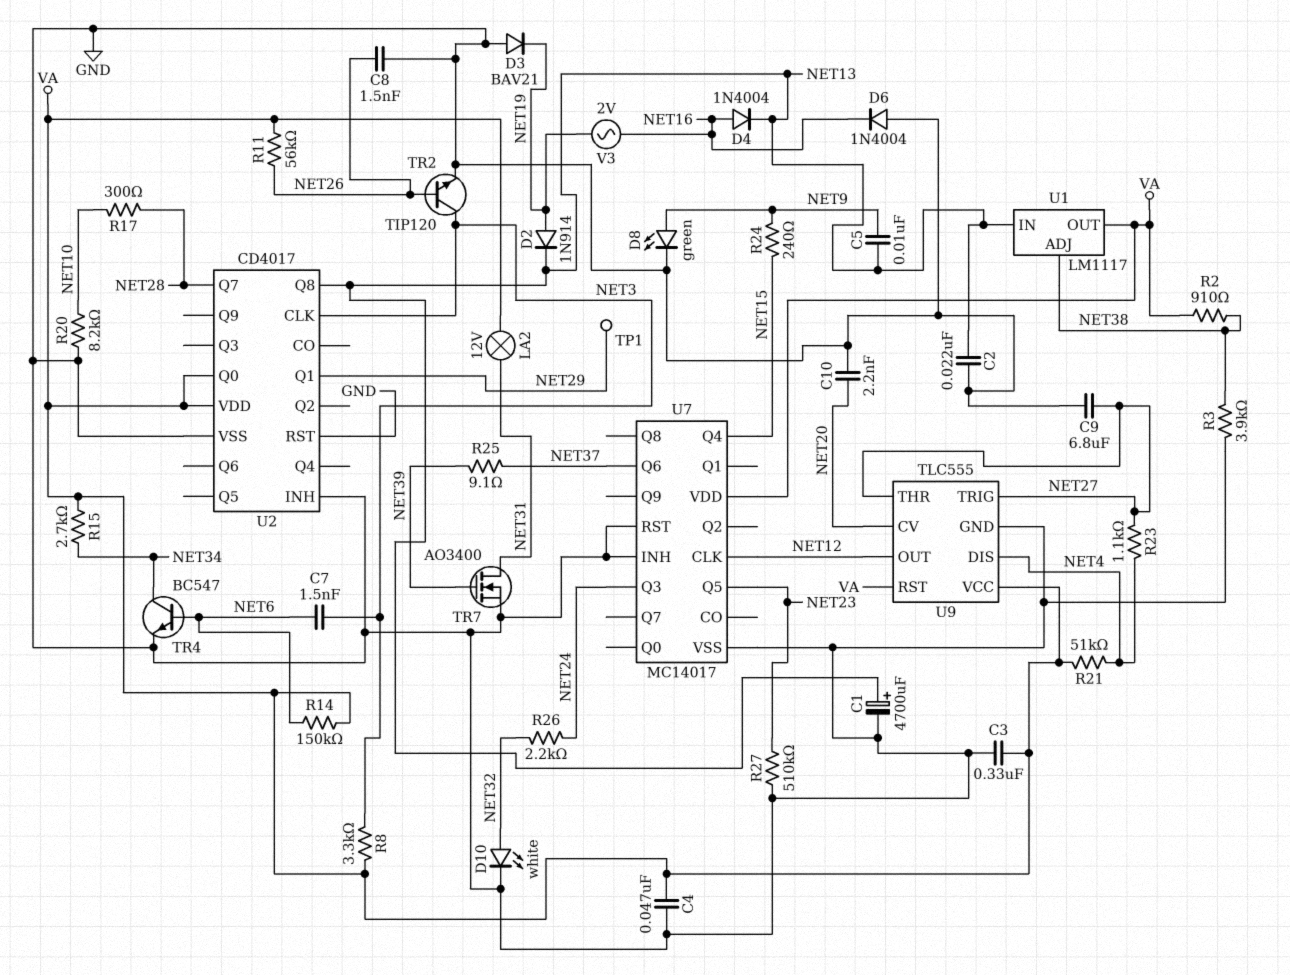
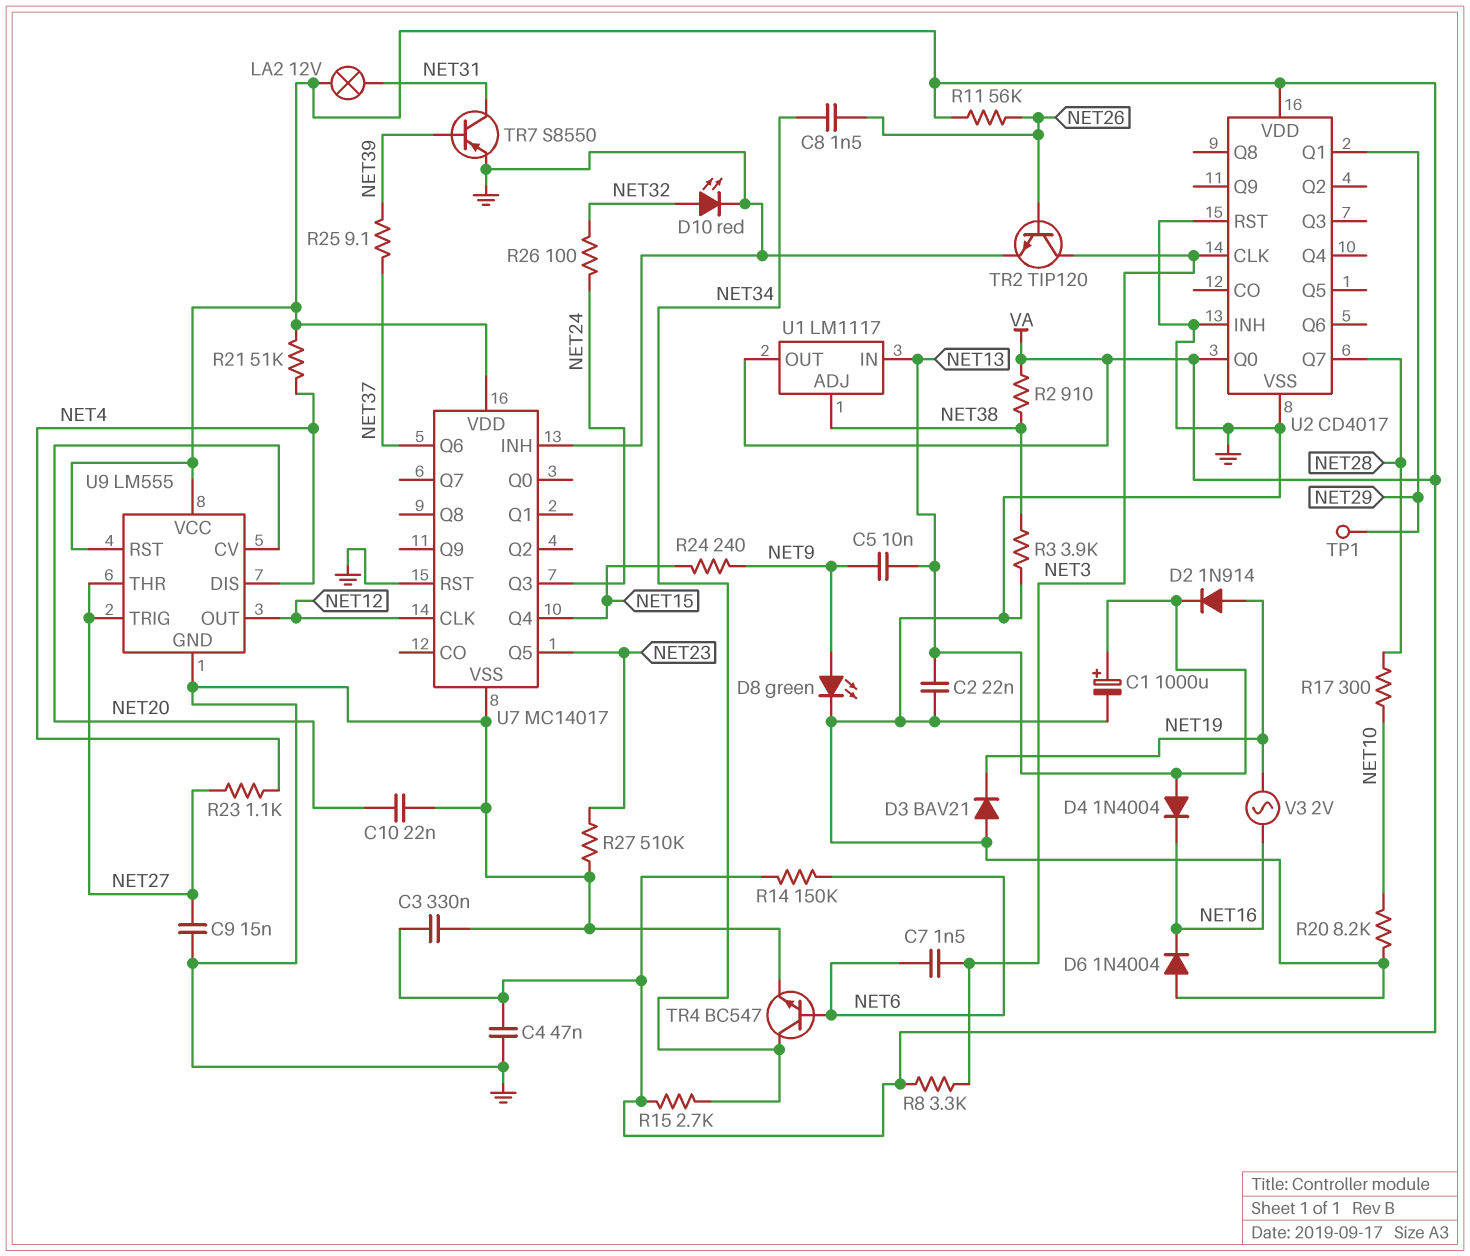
C1: 4700uF (plus NET13, minus GND) -> 1000uF (plus NET13, minus GND)
C8: 1.5nF (GND, NET26) -> 1.5nF (NET26, NET34)
C9: 6.8uF (GND, NET27) -> 15nF (GND, NET27)
C10: 2.2nF (GND, NET20) -> 22nF (GND, NET20)
D4: diode 1N4004 (A NET16, K NET13) -> diode 1N4004 (A NET13, K NET16)
D10: LED white (A NET32, K GND) -> LED red (A NET32, K GND)
R26: 2.2k (NET24, NET32) -> 100 (NET24, NET32)
TR7: NMOS AO3400 (G NET39, D NET31, S GND) -> PNP S8550 (B NET39, C NET31, E GND)
U2 pin Q8: NET13 -> none
U9: TLC555 -> LM555

